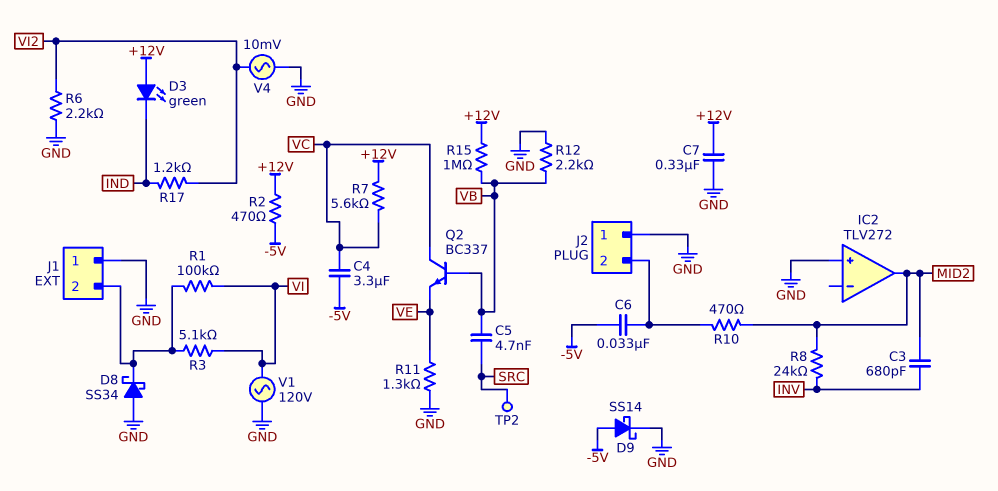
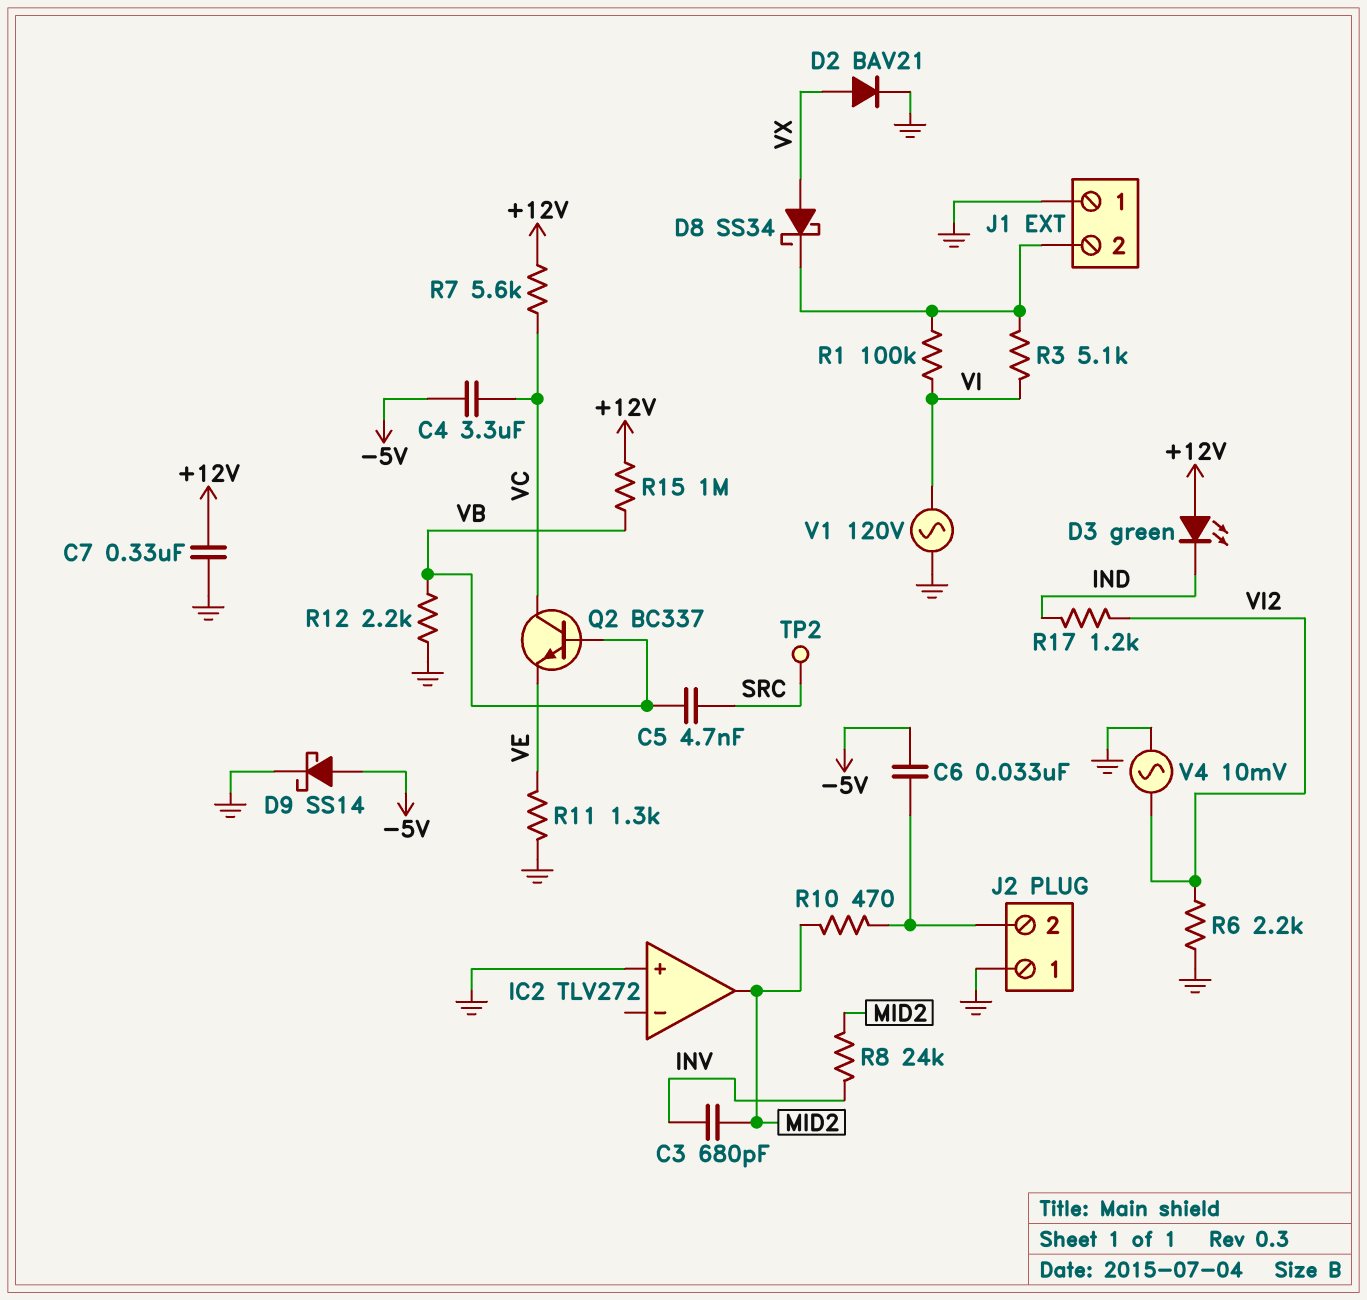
D2: none -> diode BAV21 (A VX, K GND)
D8: schottky SS34 (A GND, K J1/2) -> schottky SS34 (A VX, K J1/2)
R2: 470 (+12V, -5V) -> none

